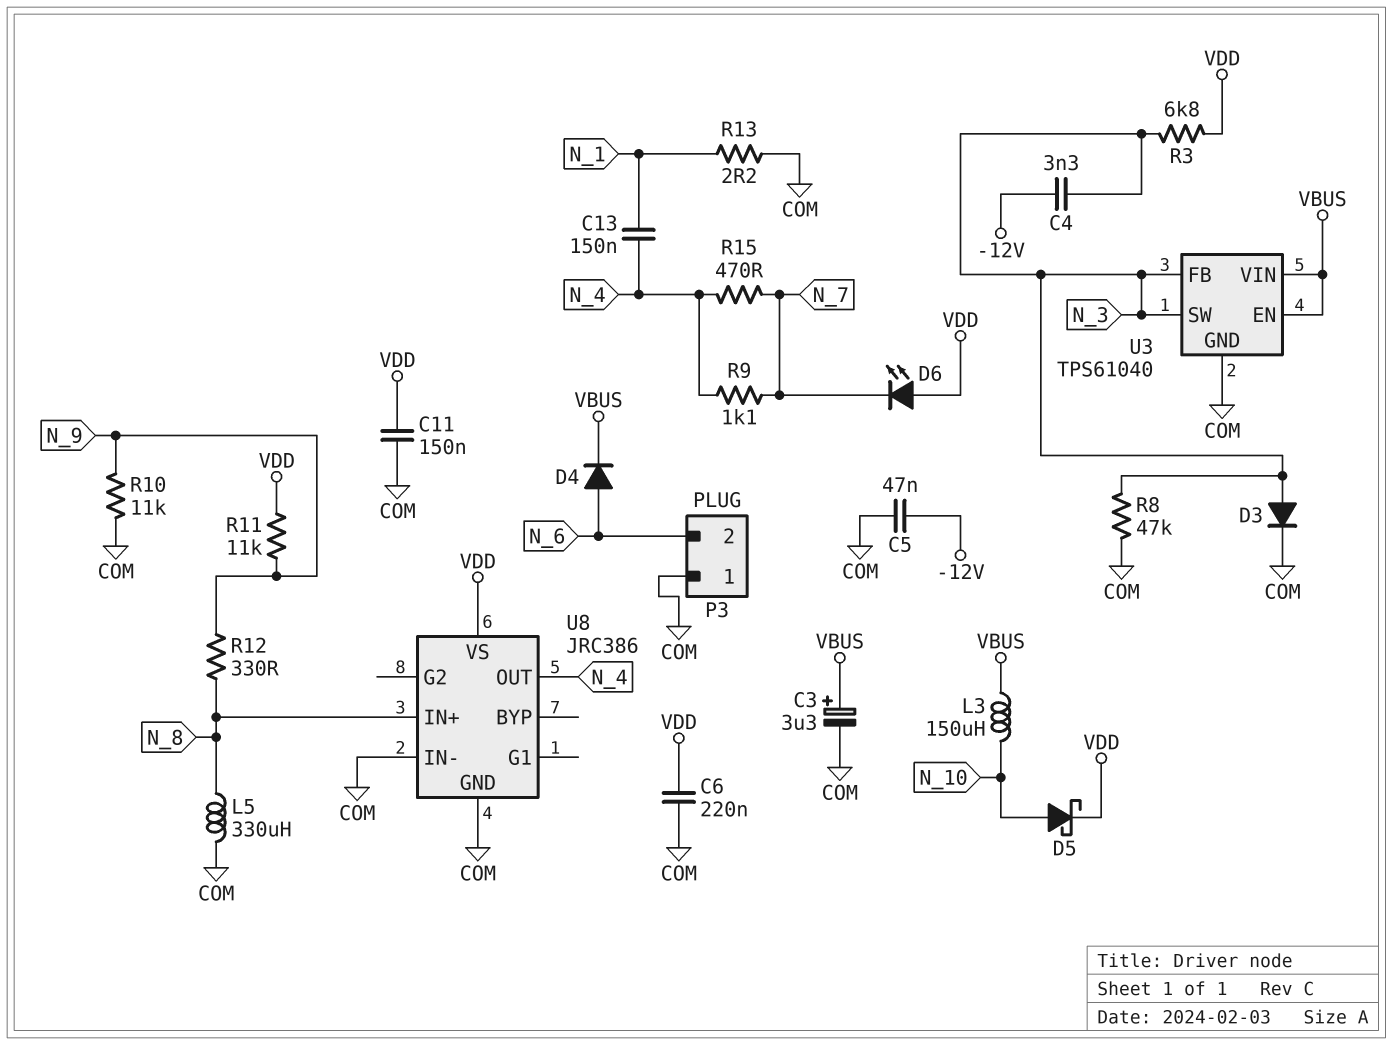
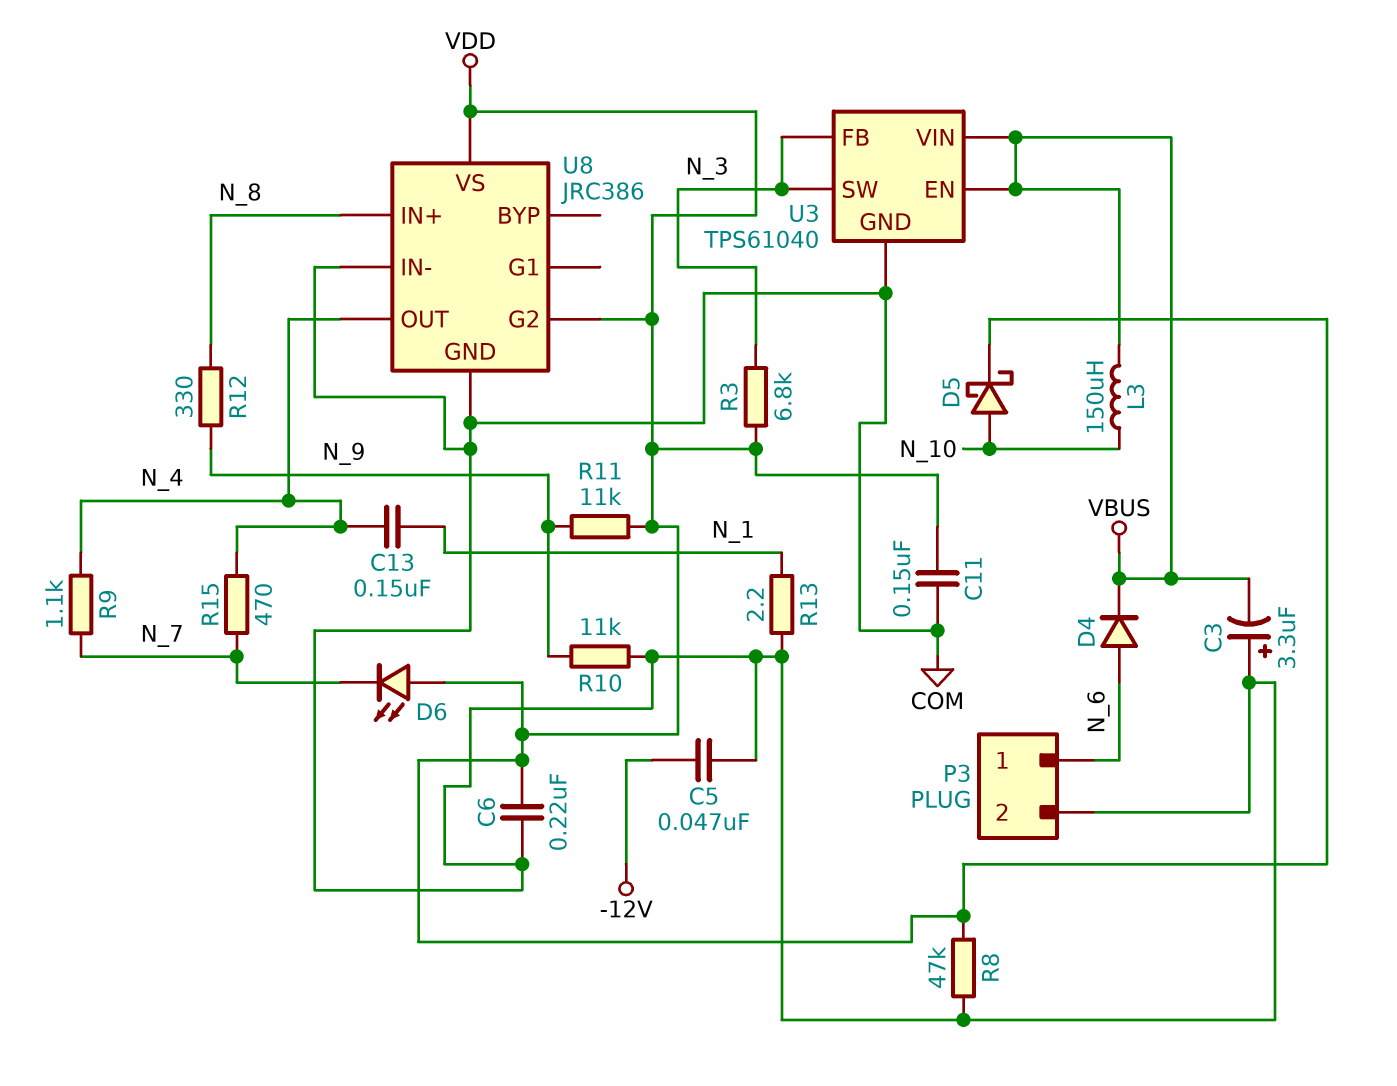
C3: 3.3uF (plus VBUS, minus COM) -> 3.3uF (plus COM, minus VBUS)
C4: 3.3nF (-12V, N_3) -> none
D3: diode (A N_3, K COM) -> none
L5: 330uH (COM, N_8) -> none
P3 pin 1: COM -> N_6
P3 pin 2: N_6 -> COM
R8: 47k (COM, N_3) -> 47k (COM, VDD)
U8 pin G2: none -> VDD

